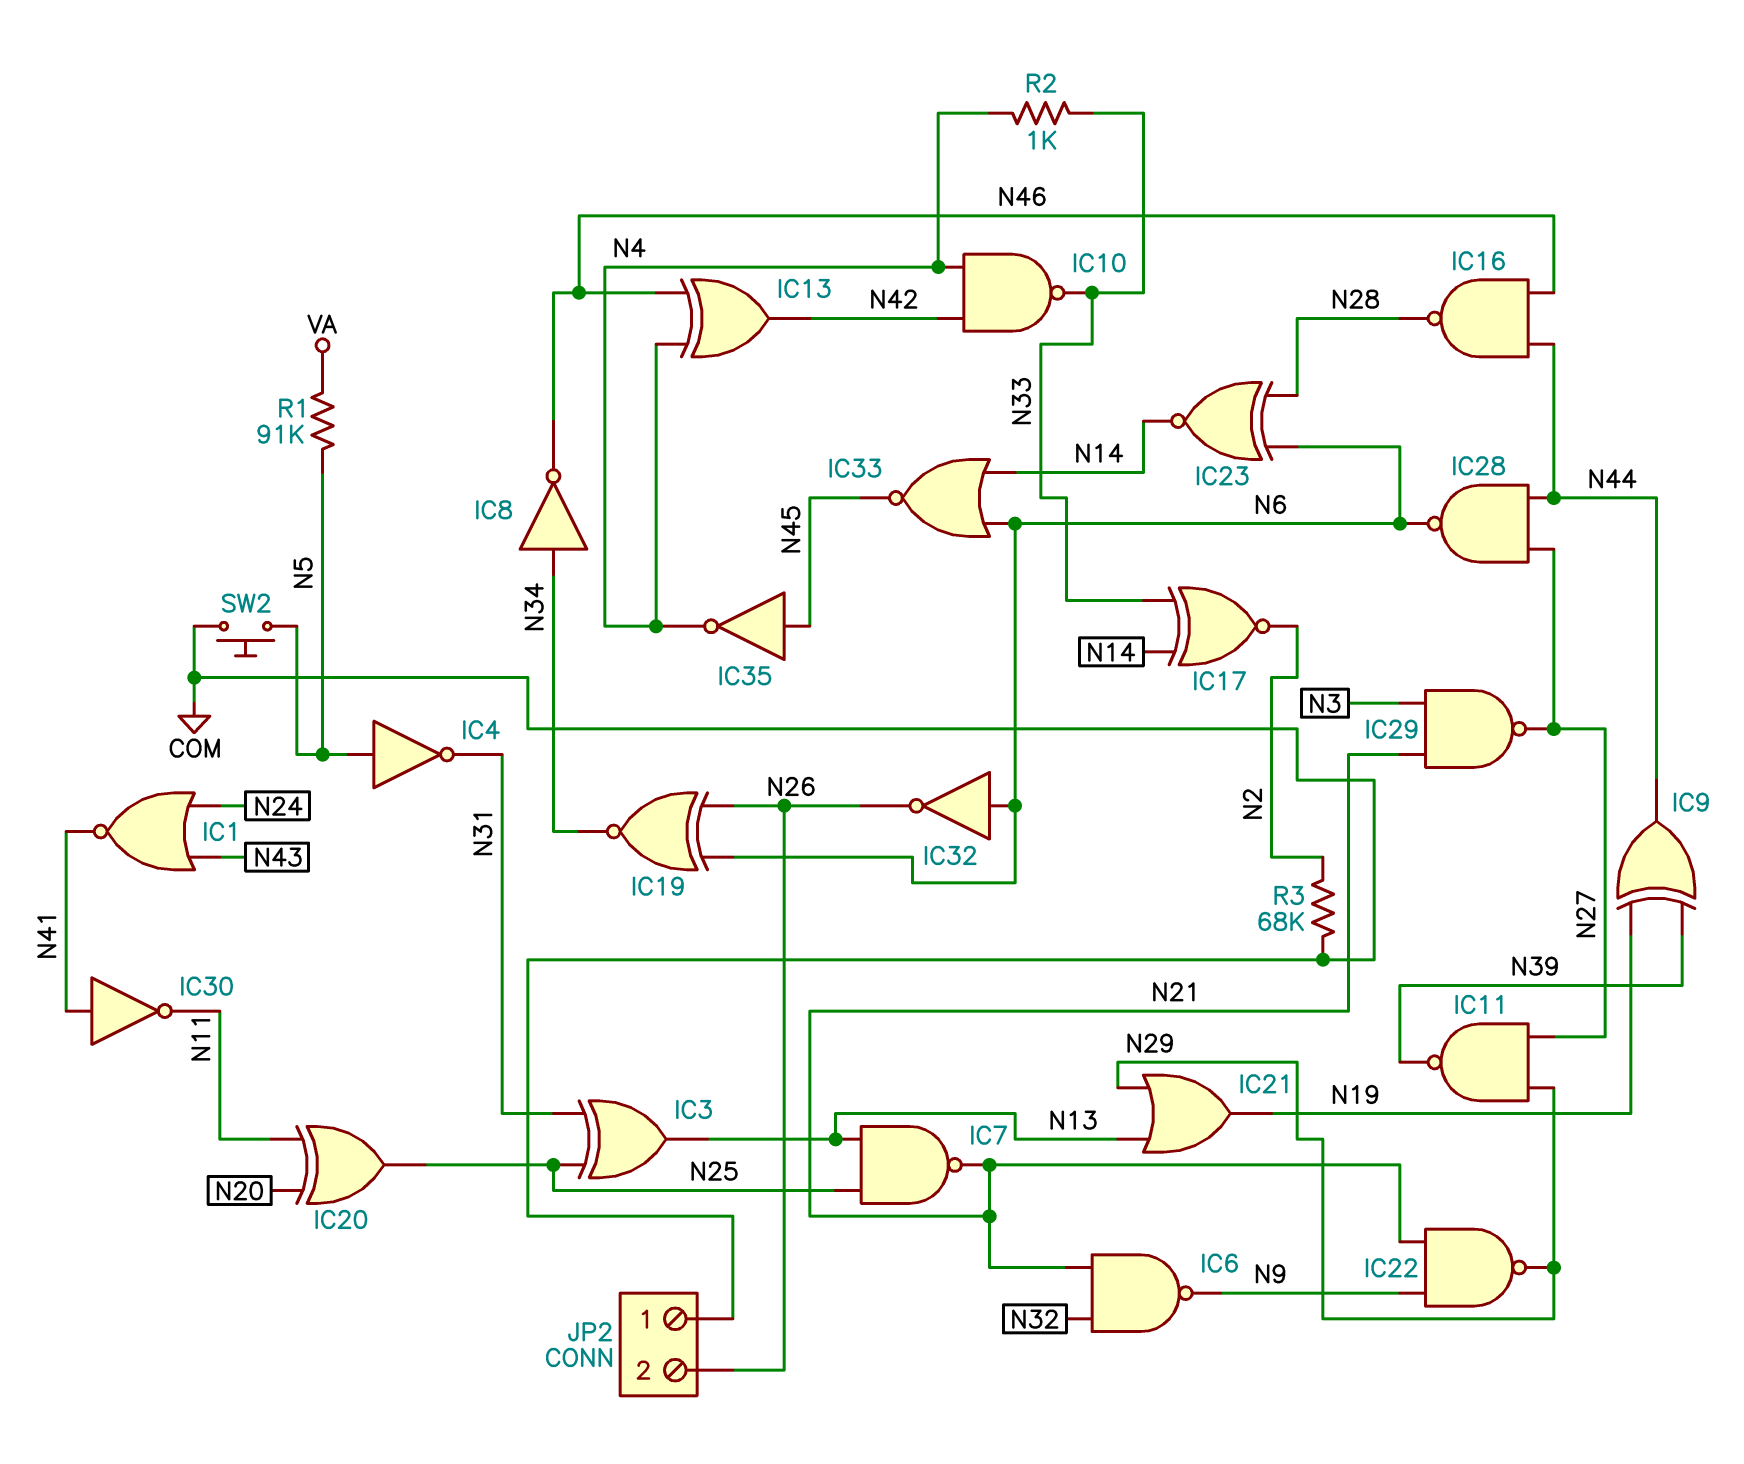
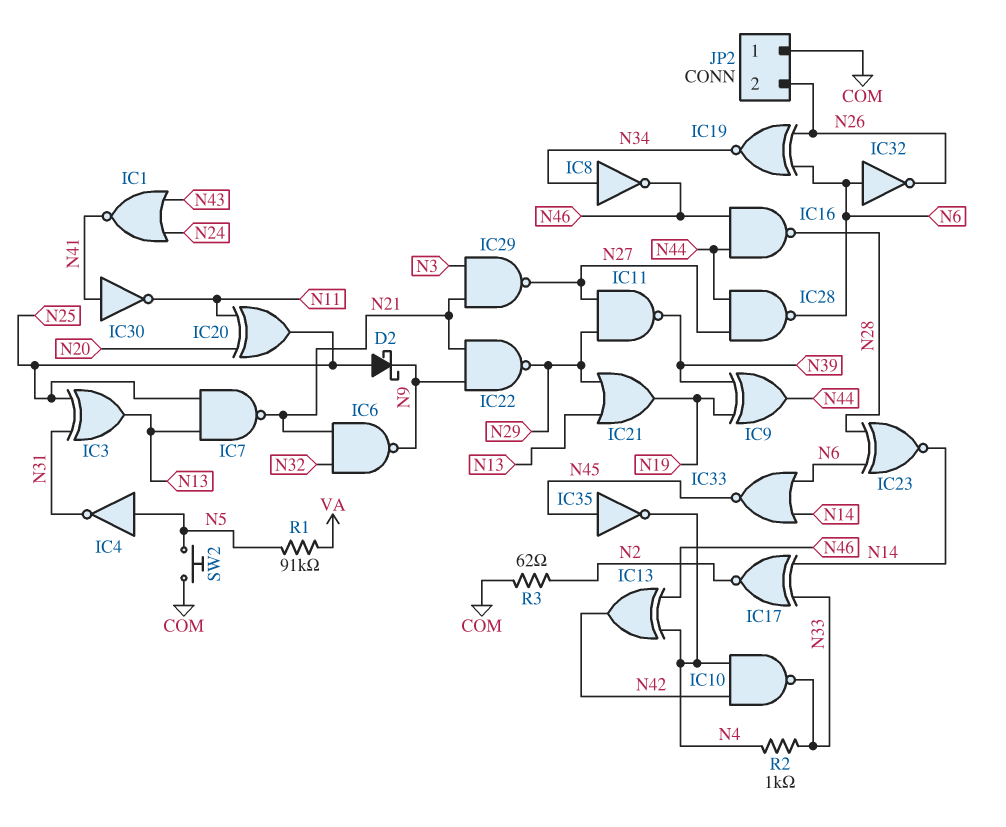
D2: none -> schottky (A N25, K N9)
R3: 68k (COM, N2) -> 62 (COM, N2)

